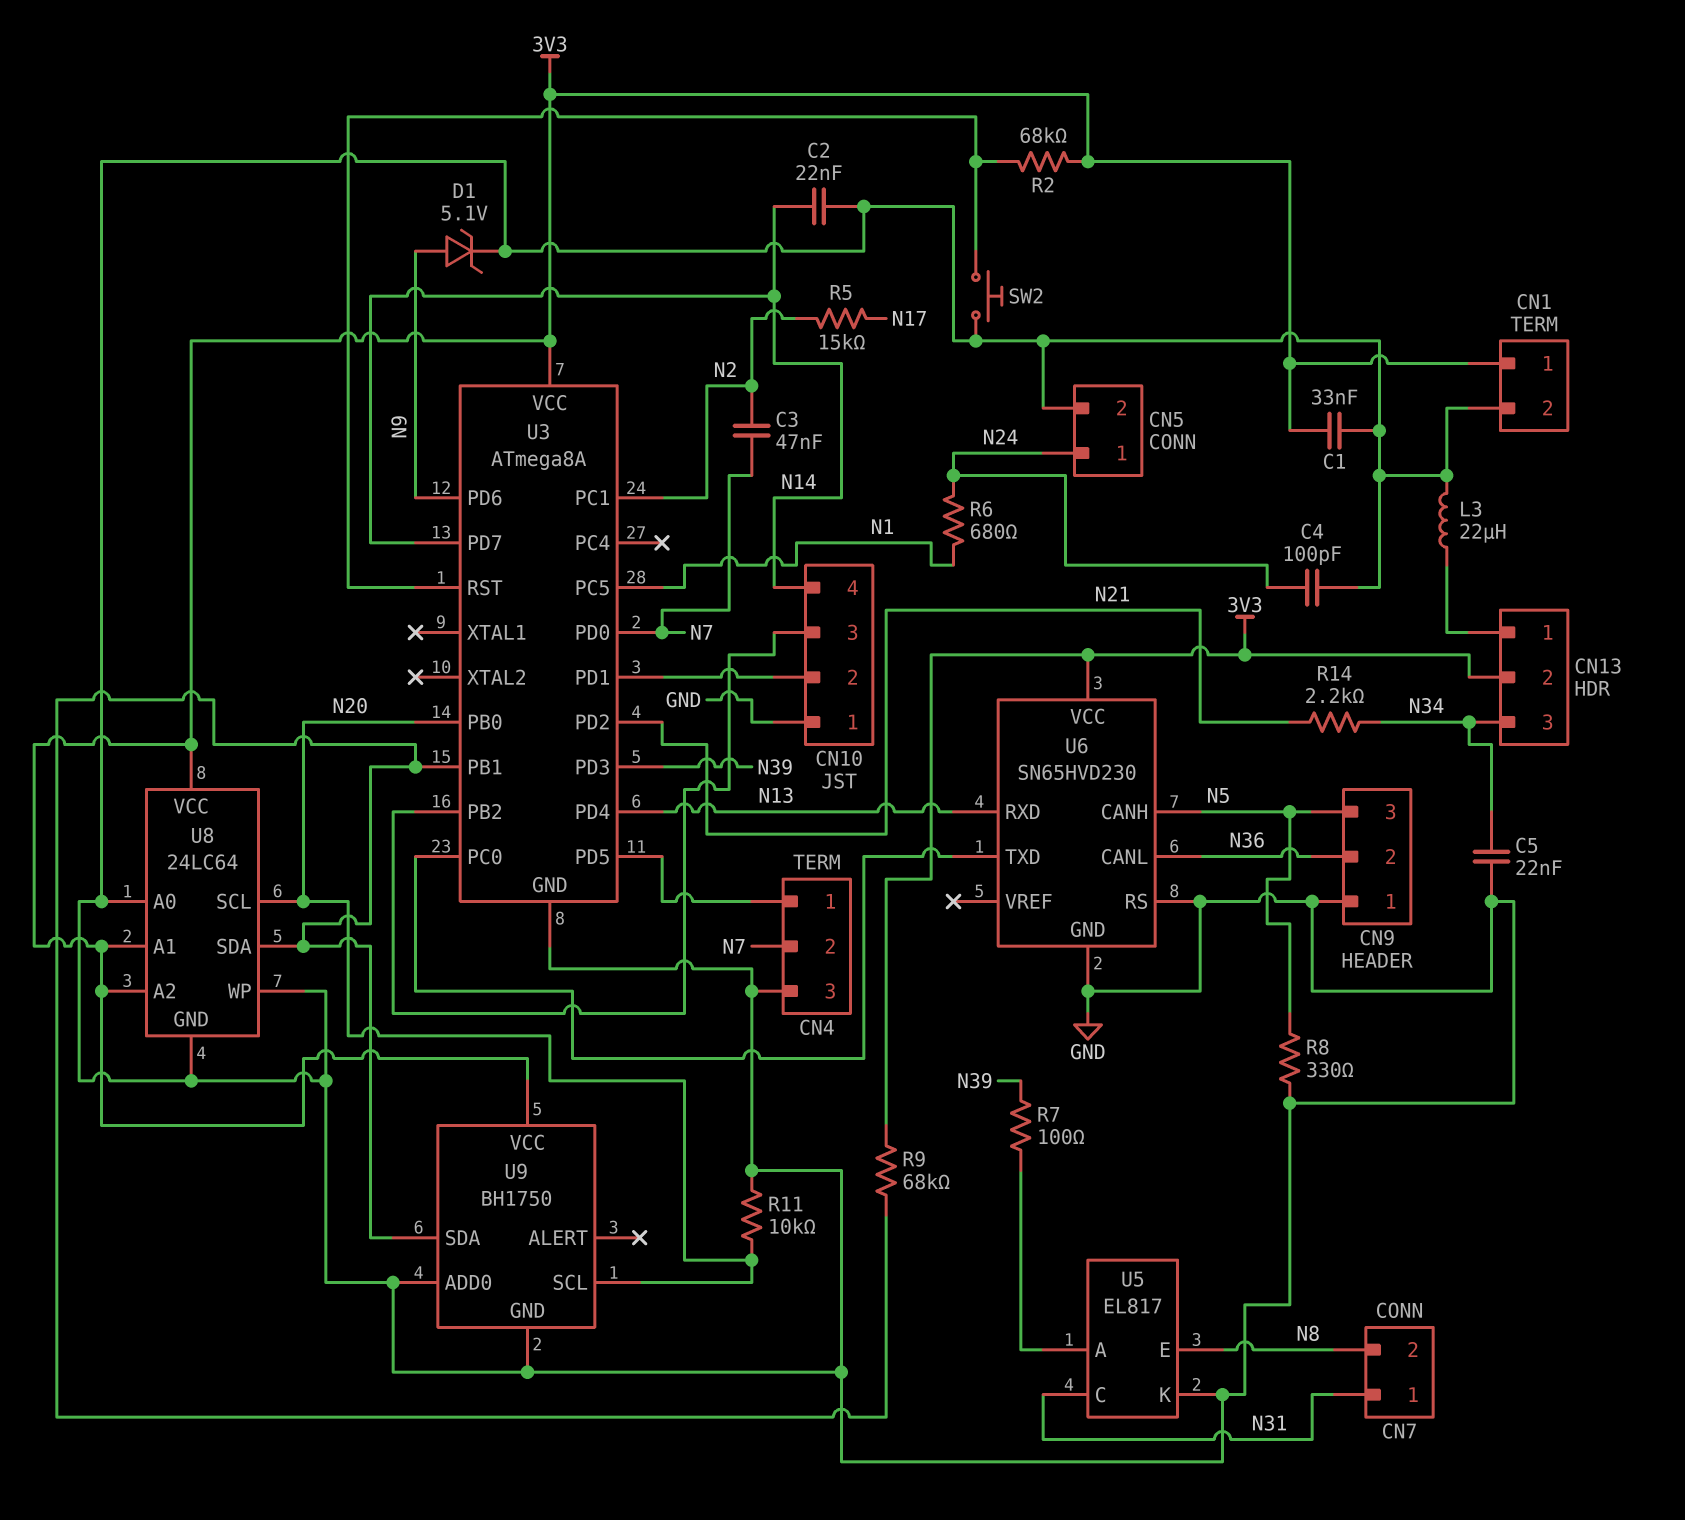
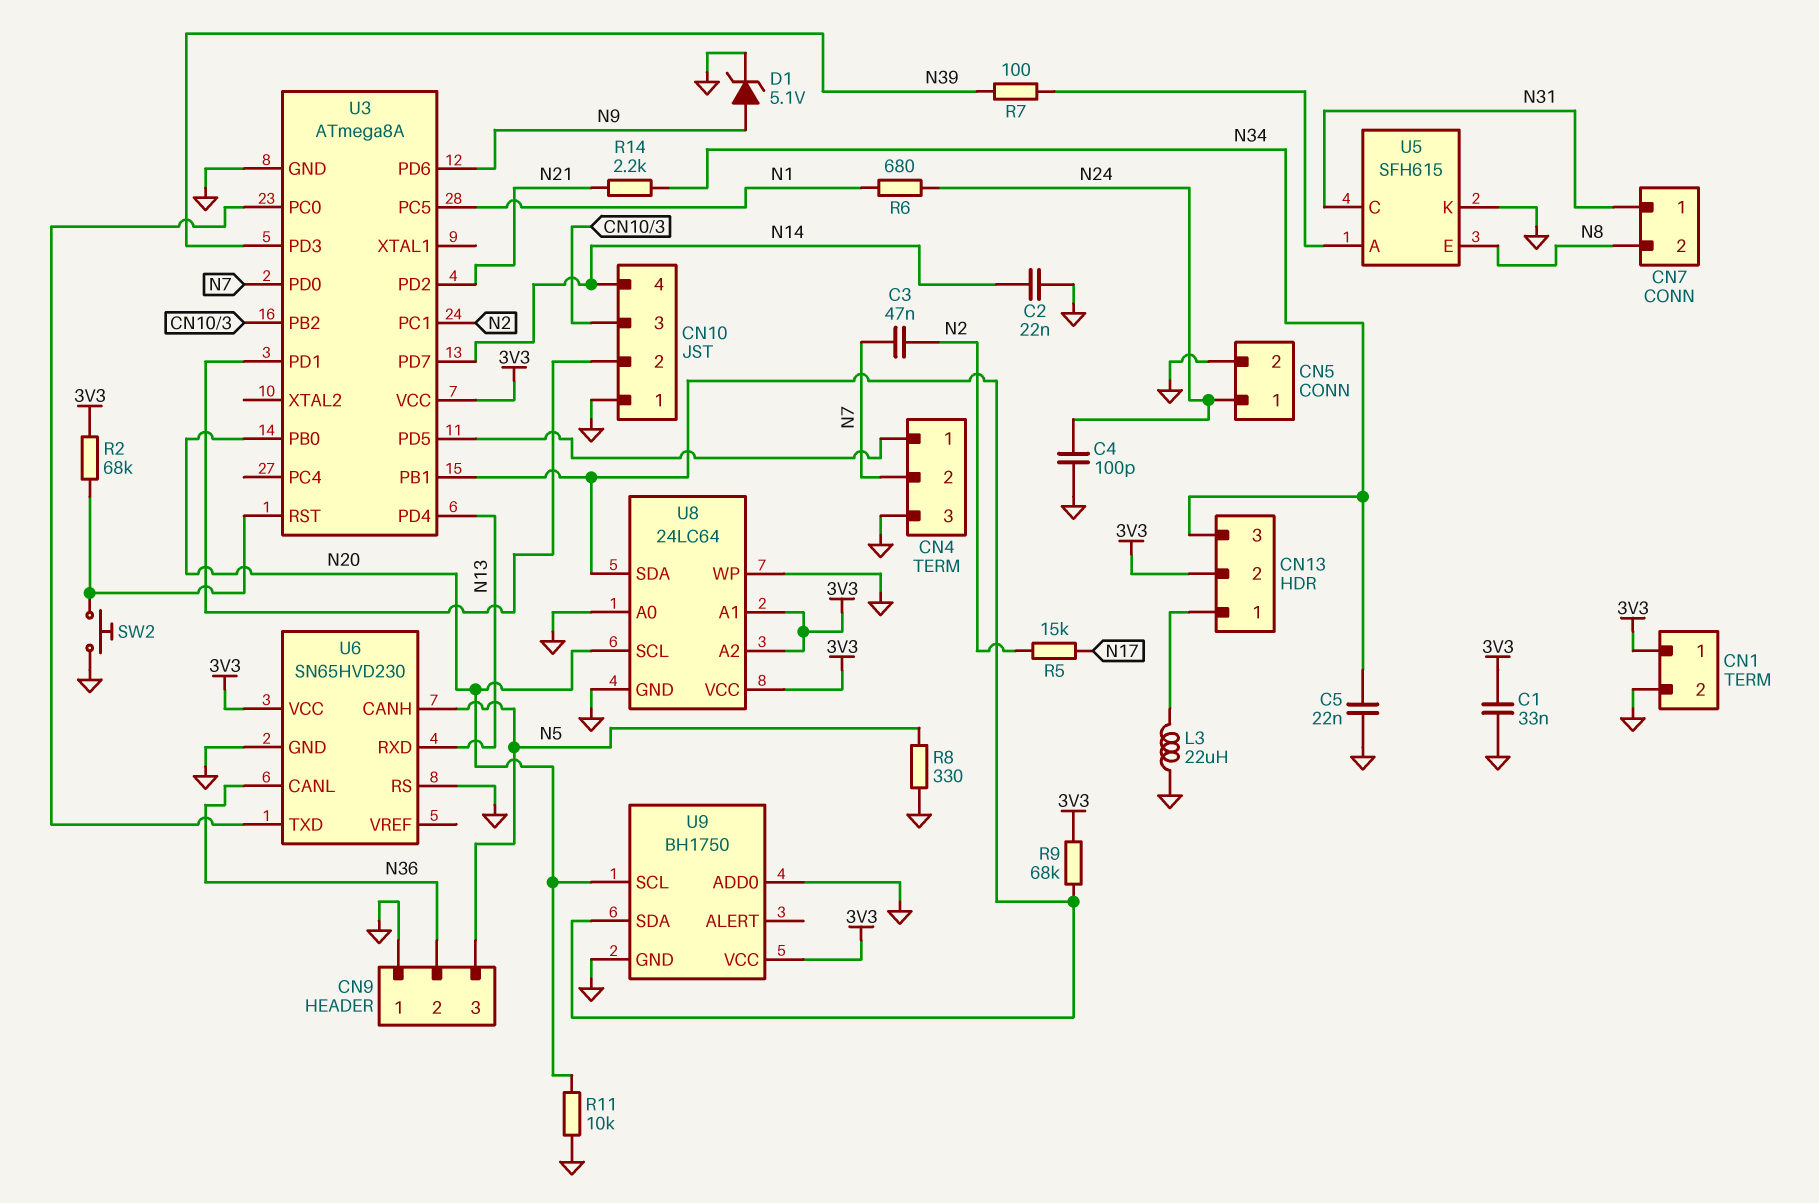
U5: EL817 -> SFH615

